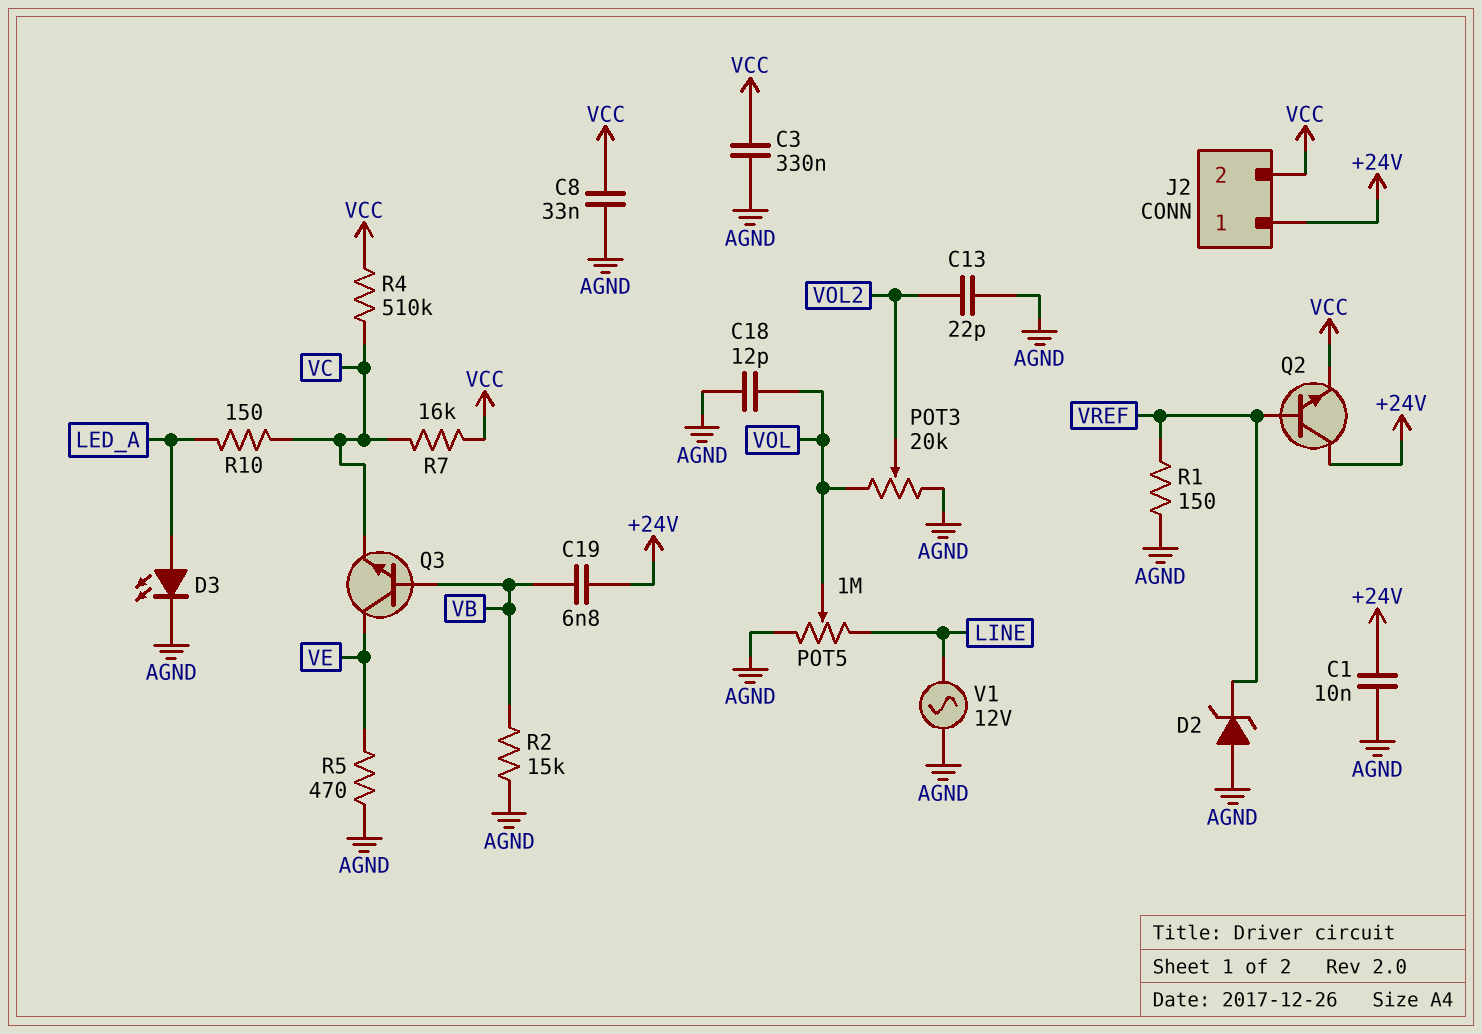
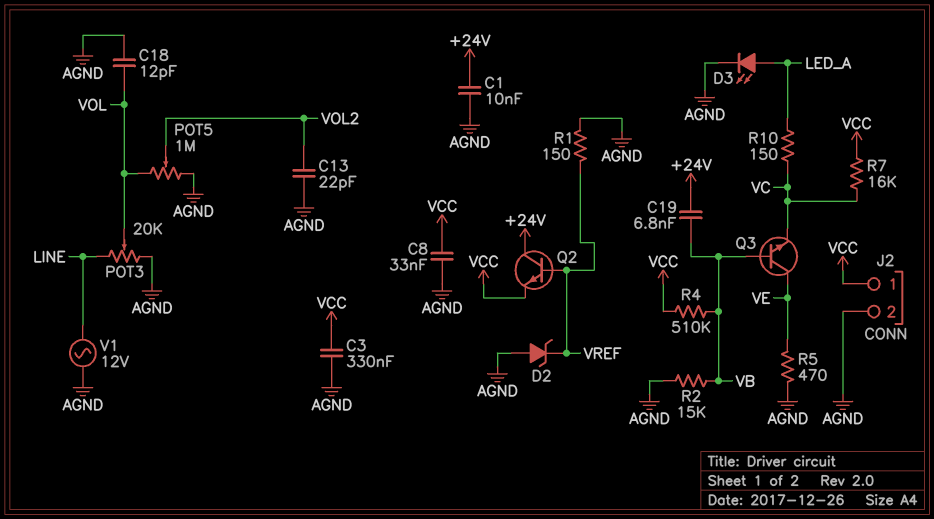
J2 pin 1: +24V -> VCC
J2 pin 2: VCC -> AGND
POT3: 20k (AGND, VOL, wiper VOL2) -> 20k (AGND, LINE, wiper VOL)
POT5: 1M (AGND, LINE, wiper VOL) -> 1M (AGND, VOL, wiper VOL2)
R4: 510k (VC, VCC) -> 510k (VB, VCC)

